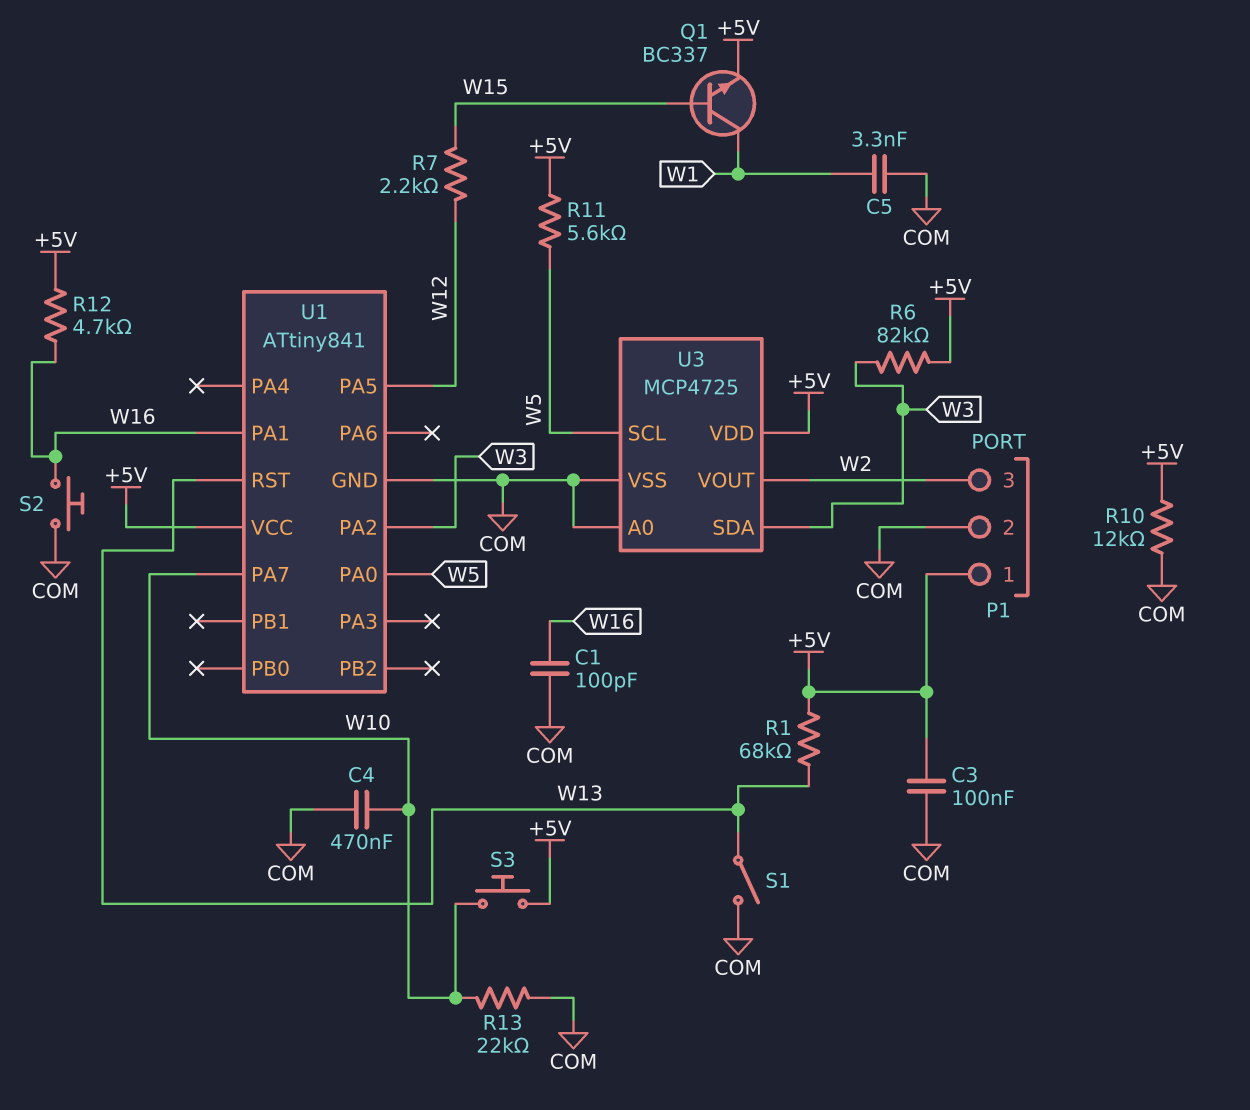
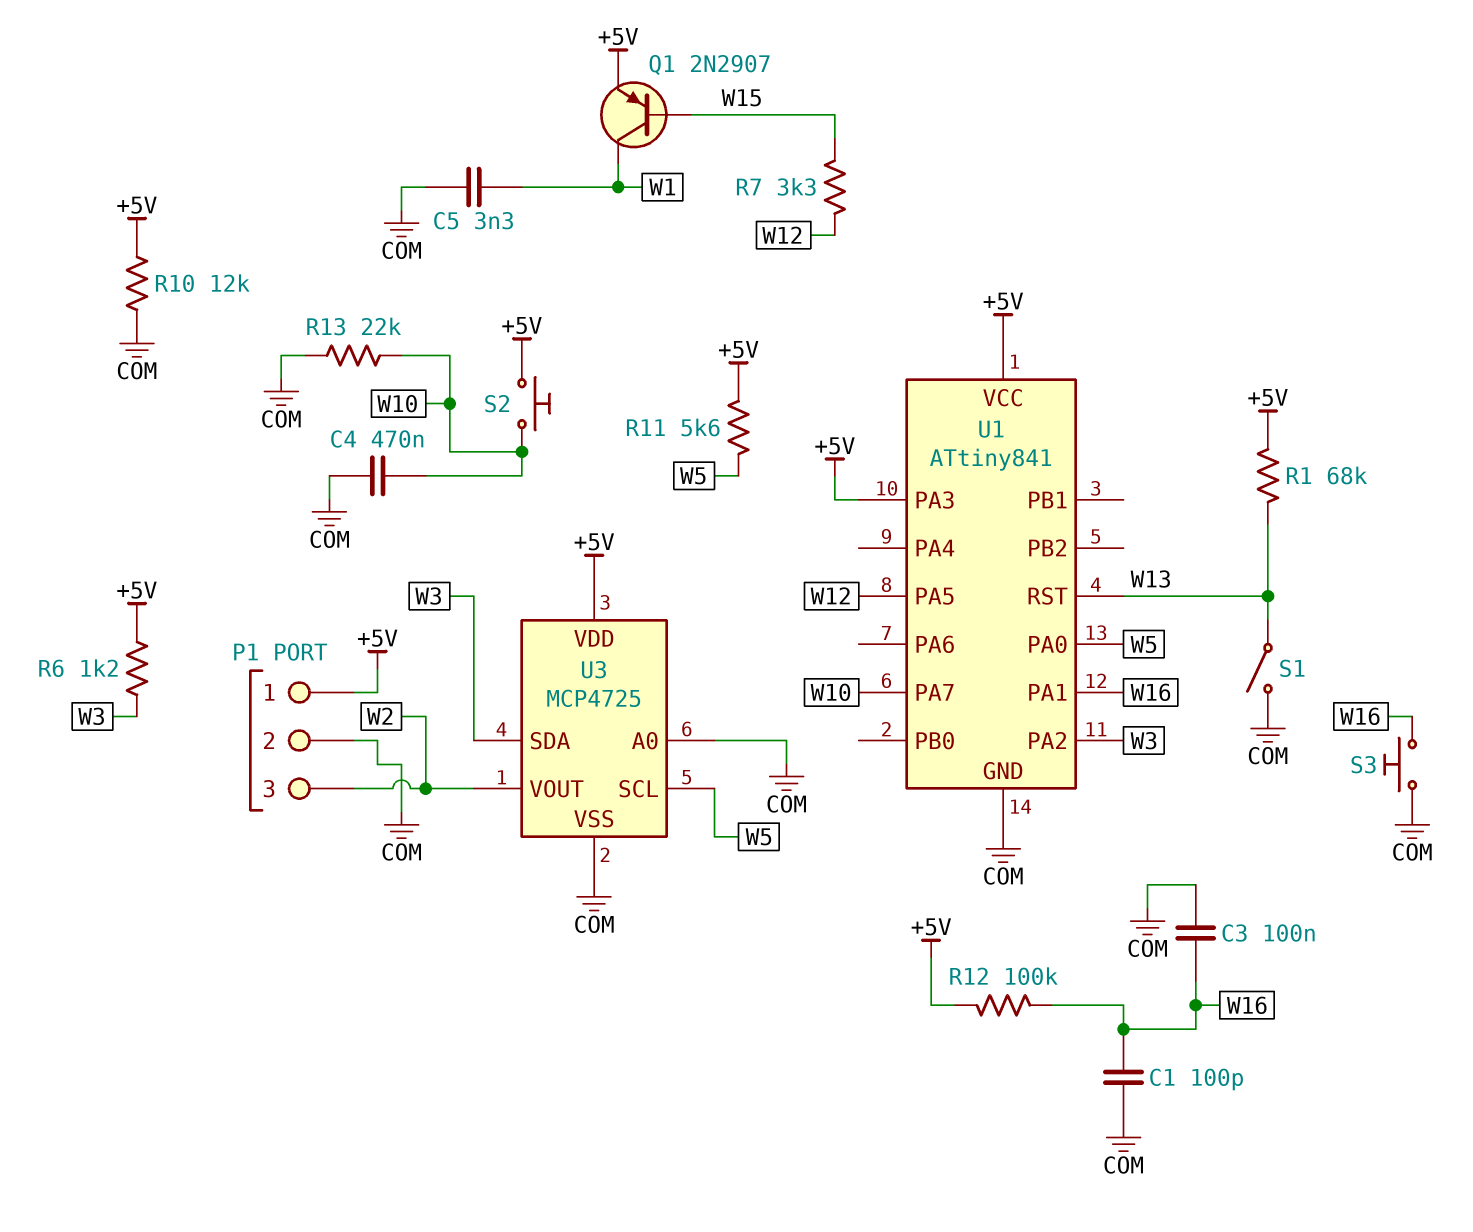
C3: 100nF (+5V, COM) -> 100nF (COM, W16)
Q1: NPN BC337 (B W15, C W1, E +5V) -> PNP 2N2907 (B W15, C W1, E +5V)
R6: 82k (+5V, W3) -> 1.2k (+5V, W3)
R7: 2.2k (W12, W15) -> 3.3k (W12, W15)
R12: 4.7k (+5V, W16) -> 100k (+5V, W16)
S2: button (COM, W16) -> button (+5V, W10)
S3: button (+5V, W10) -> button (COM, W16)
U1 pin PA3: none -> +5V

